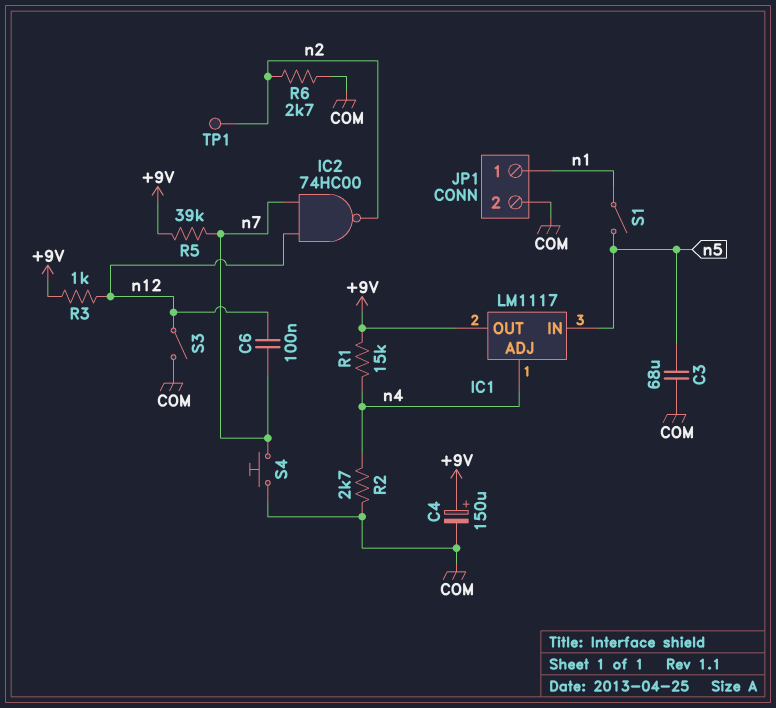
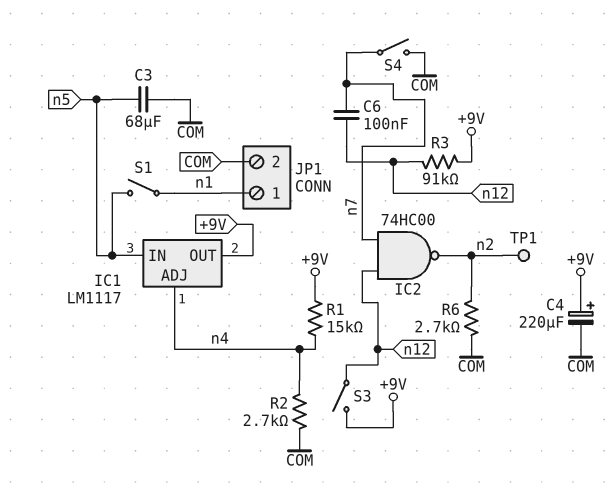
C4: 150uF (plus +9V, minus COM) -> 220uF (plus +9V, minus COM)
R3: 1k (+9V, n12) -> 91k (+9V, n12)
R5: 39k (+9V, n7) -> none
S3: switch (COM, n12) -> switch (+9V, n12)
S4: button (COM, n7) -> switch (COM, n7)

